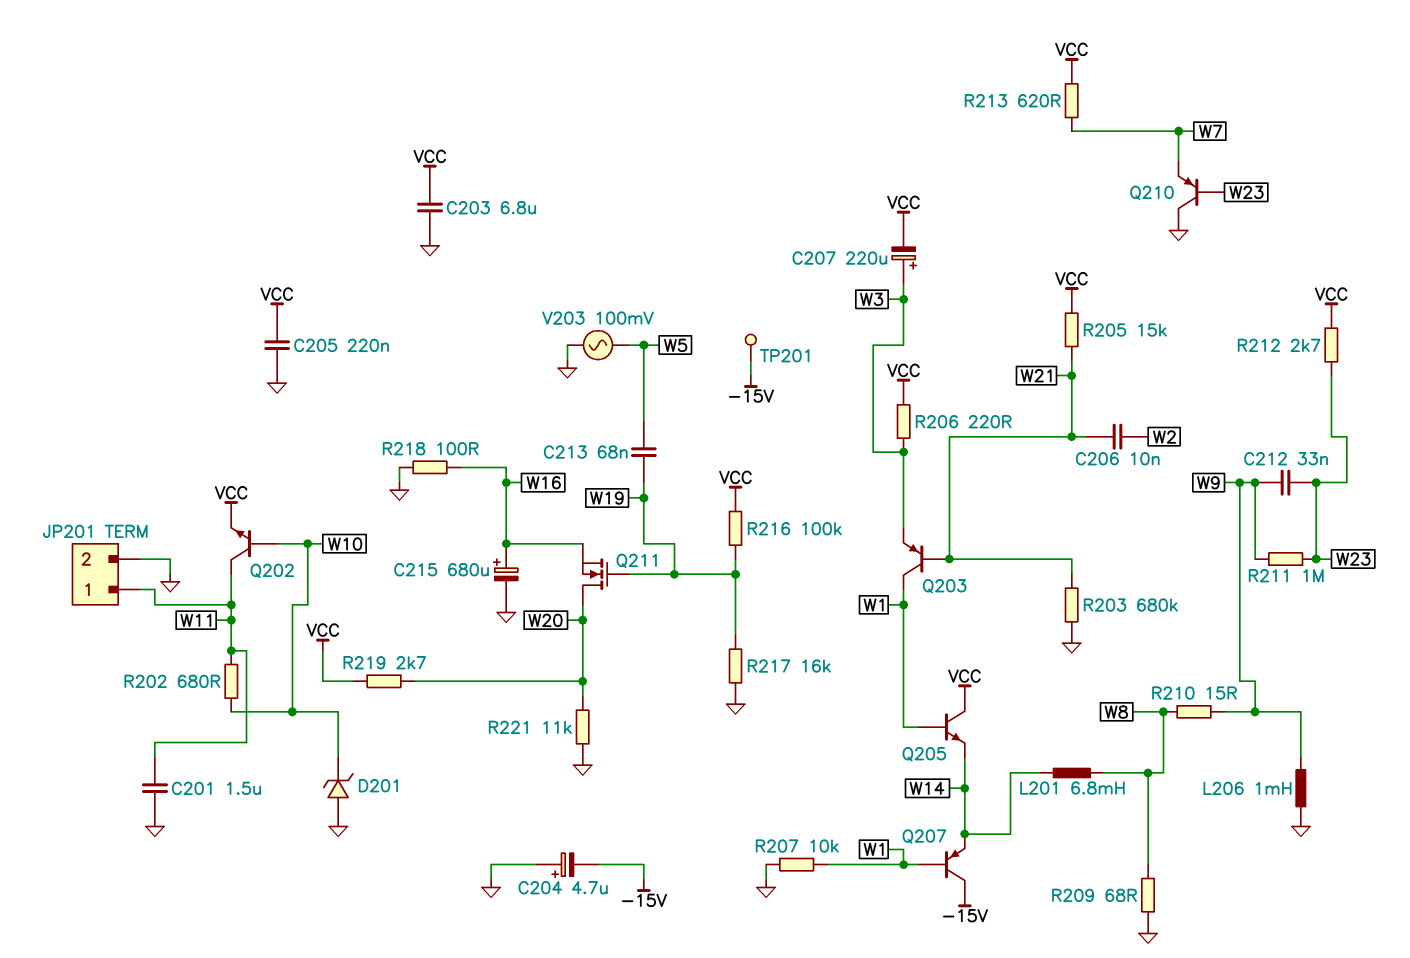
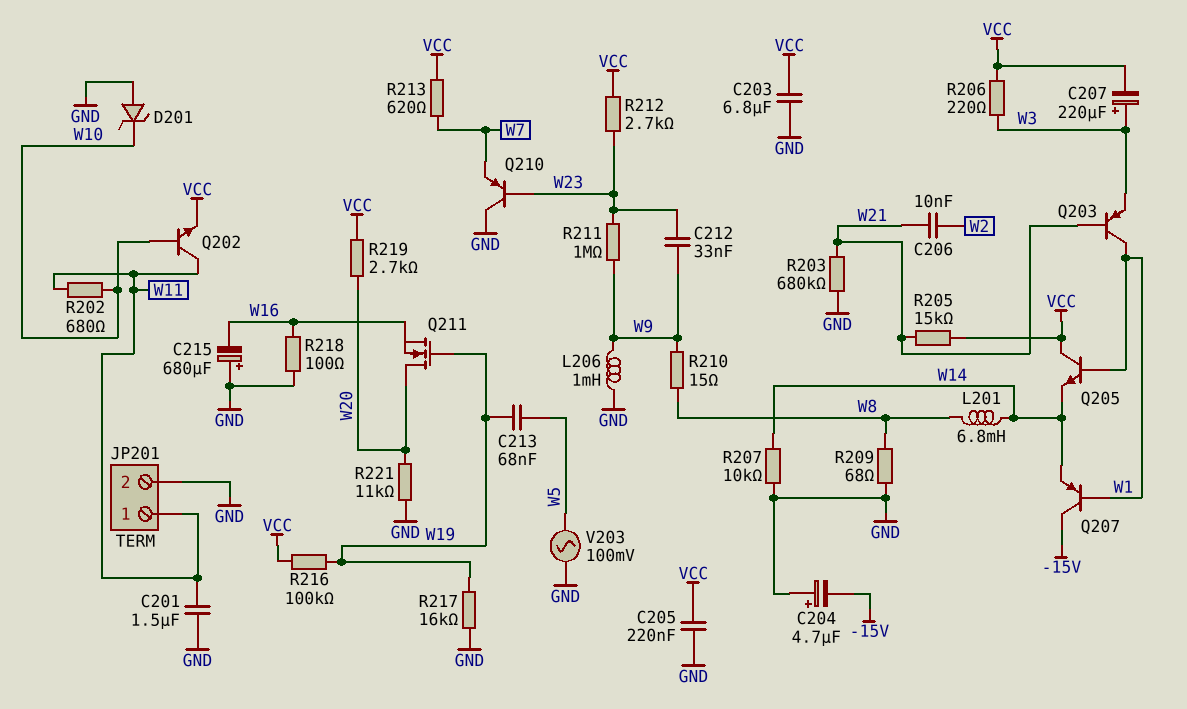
C215: 680uF (plus W16, minus GND) -> 680uF (plus GND, minus W16)
R207: 10k (GND, W1) -> 10k (GND, W14)
TP201: test point (-15V) -> none

